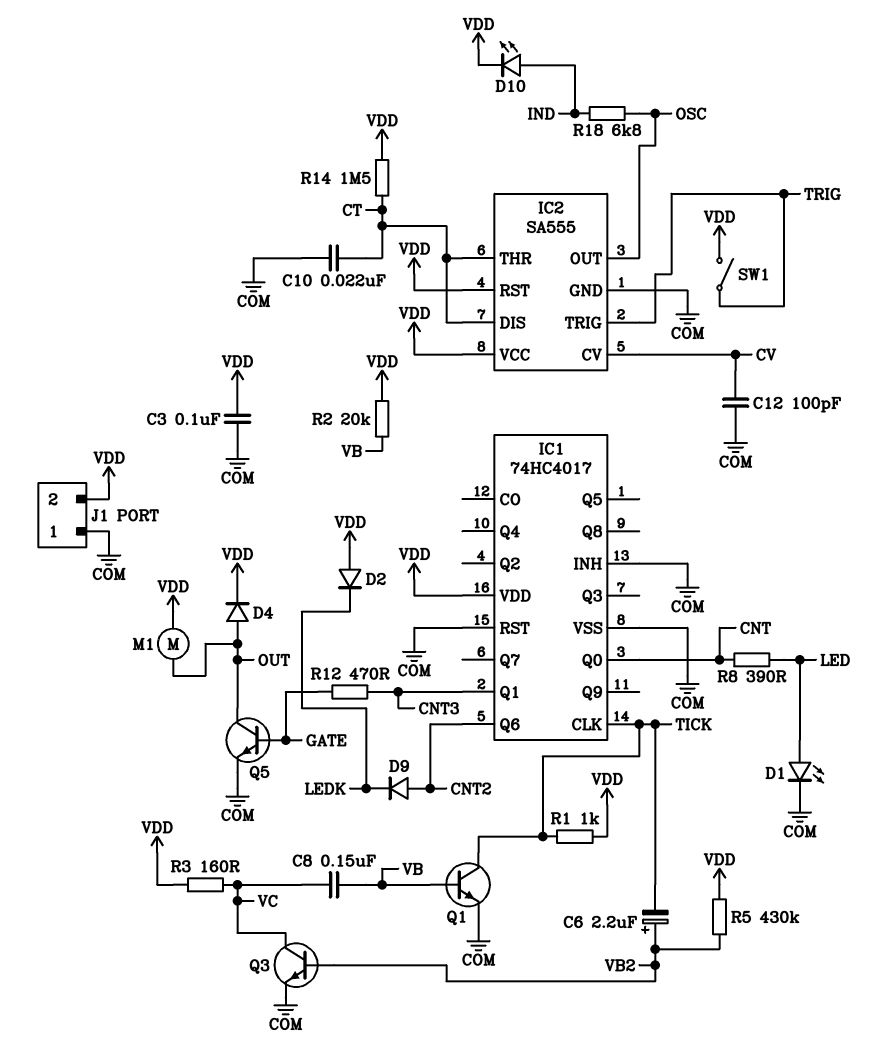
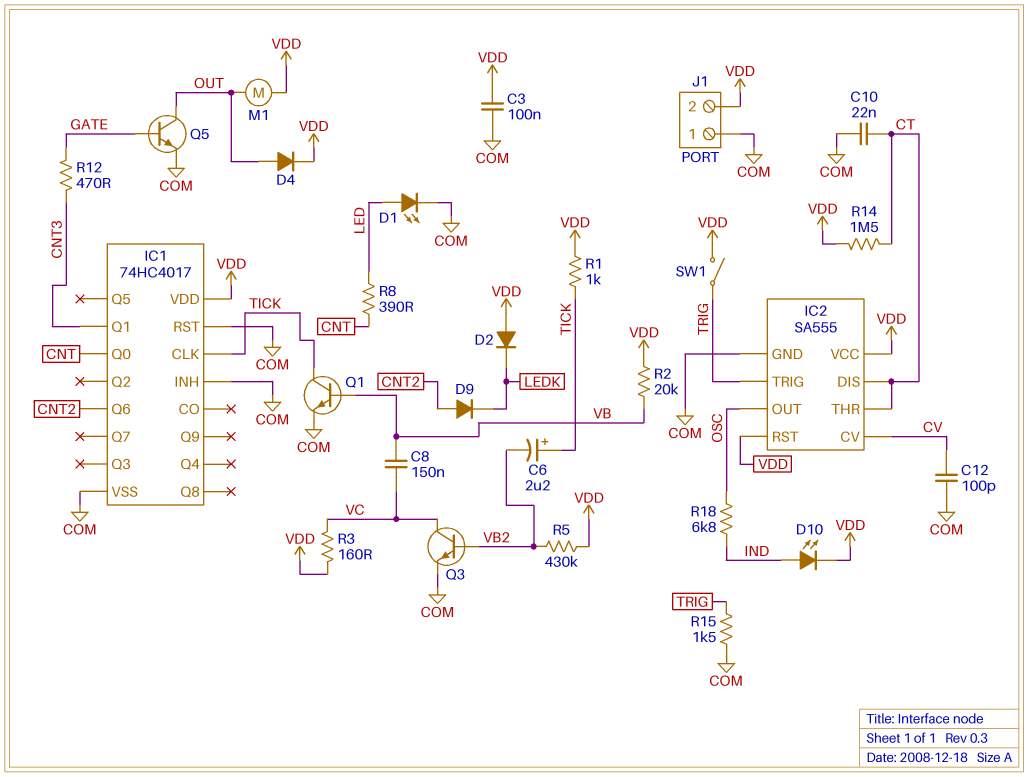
C6: 2.2uF (plus VB2, minus TICK) -> 2.2uF (plus TICK, minus VB2)
R15: none -> 1.5k (COM, TRIG)

